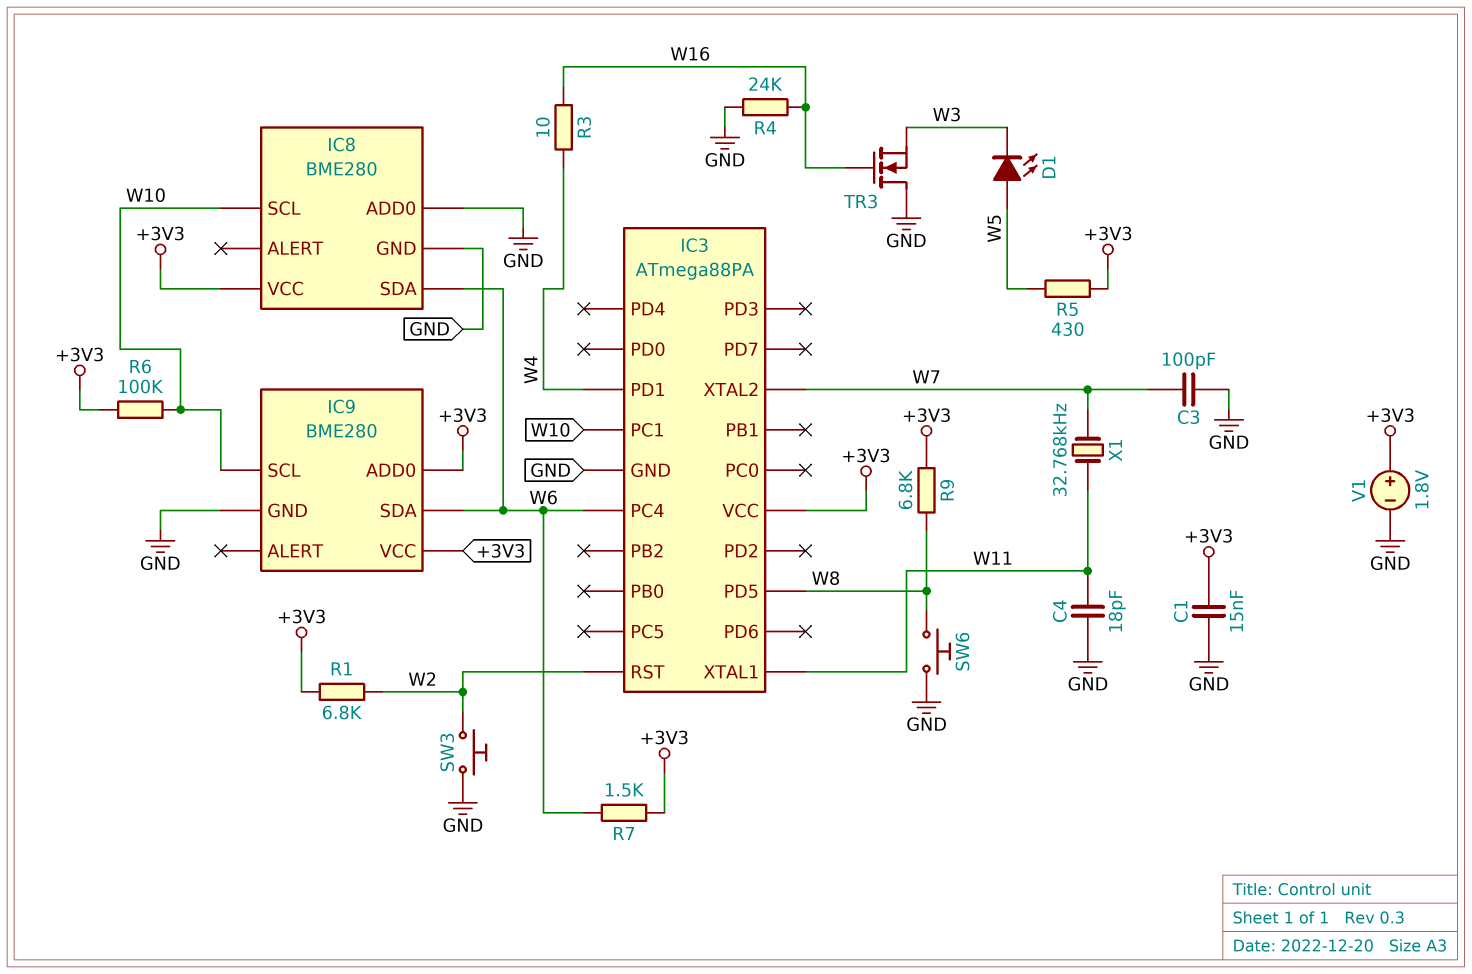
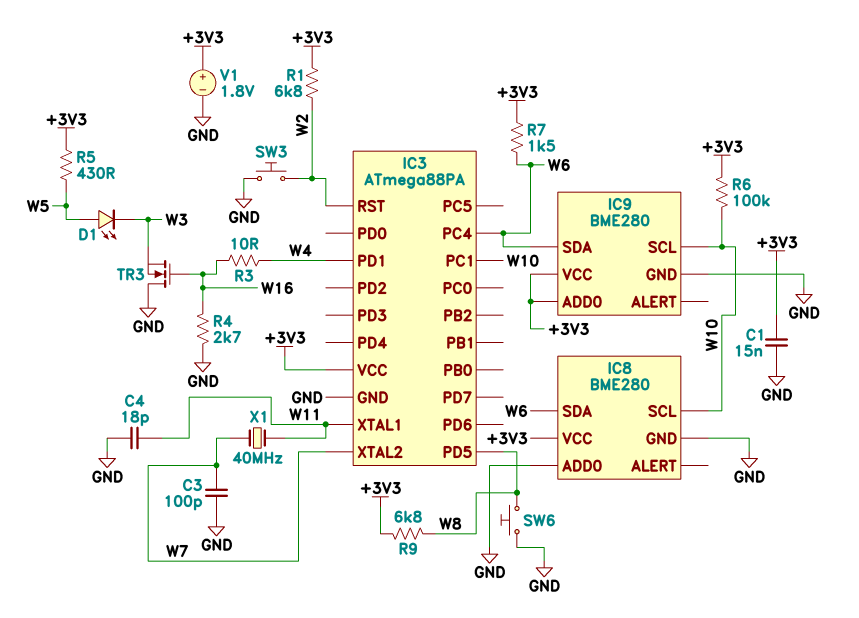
R4: 24k (GND, W16) -> 2.7k (GND, W16)
X1: 32.768kHz (W7, W11) -> 40MHz (W7, W11)

